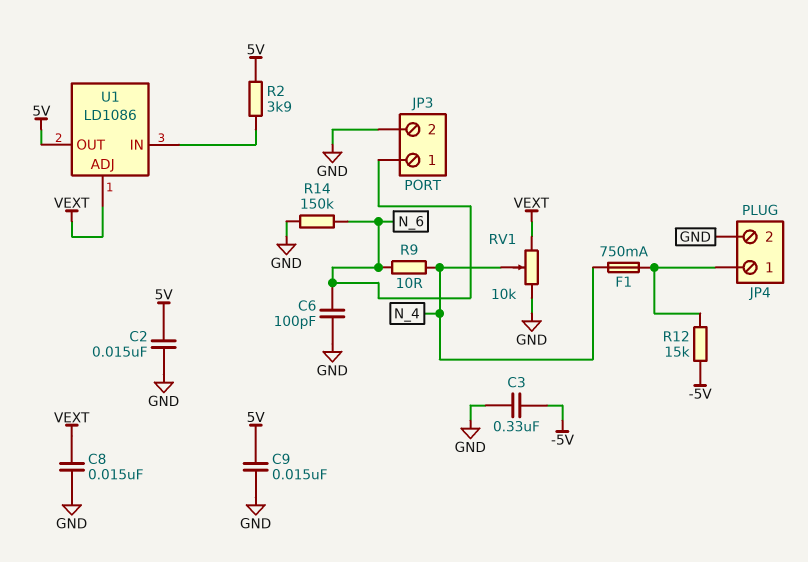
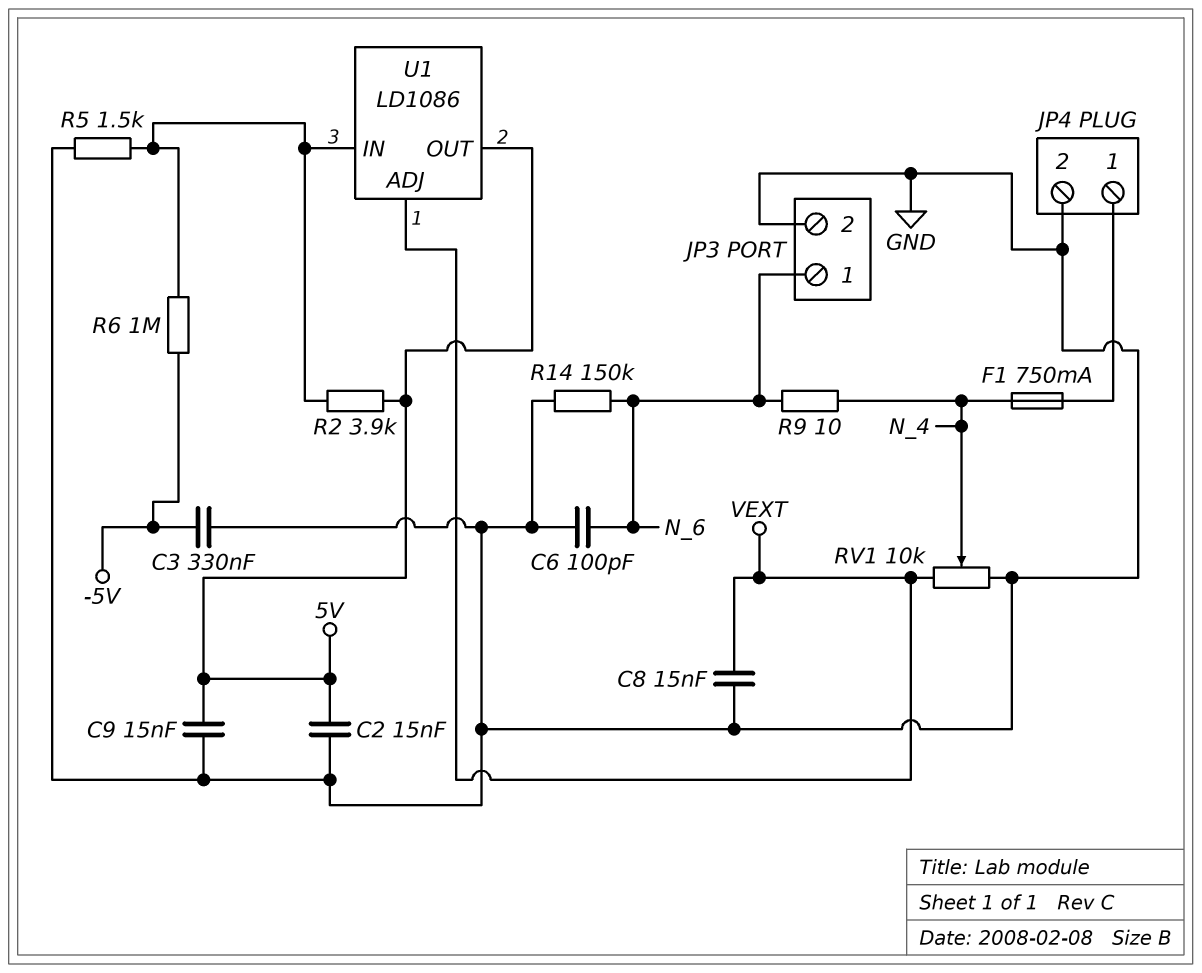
R5: none -> 1.5k (GND, U1/IN)
R6: none -> 1M (-5V, U1/IN)
R12: 15k (-5V, JP4/1) -> none

